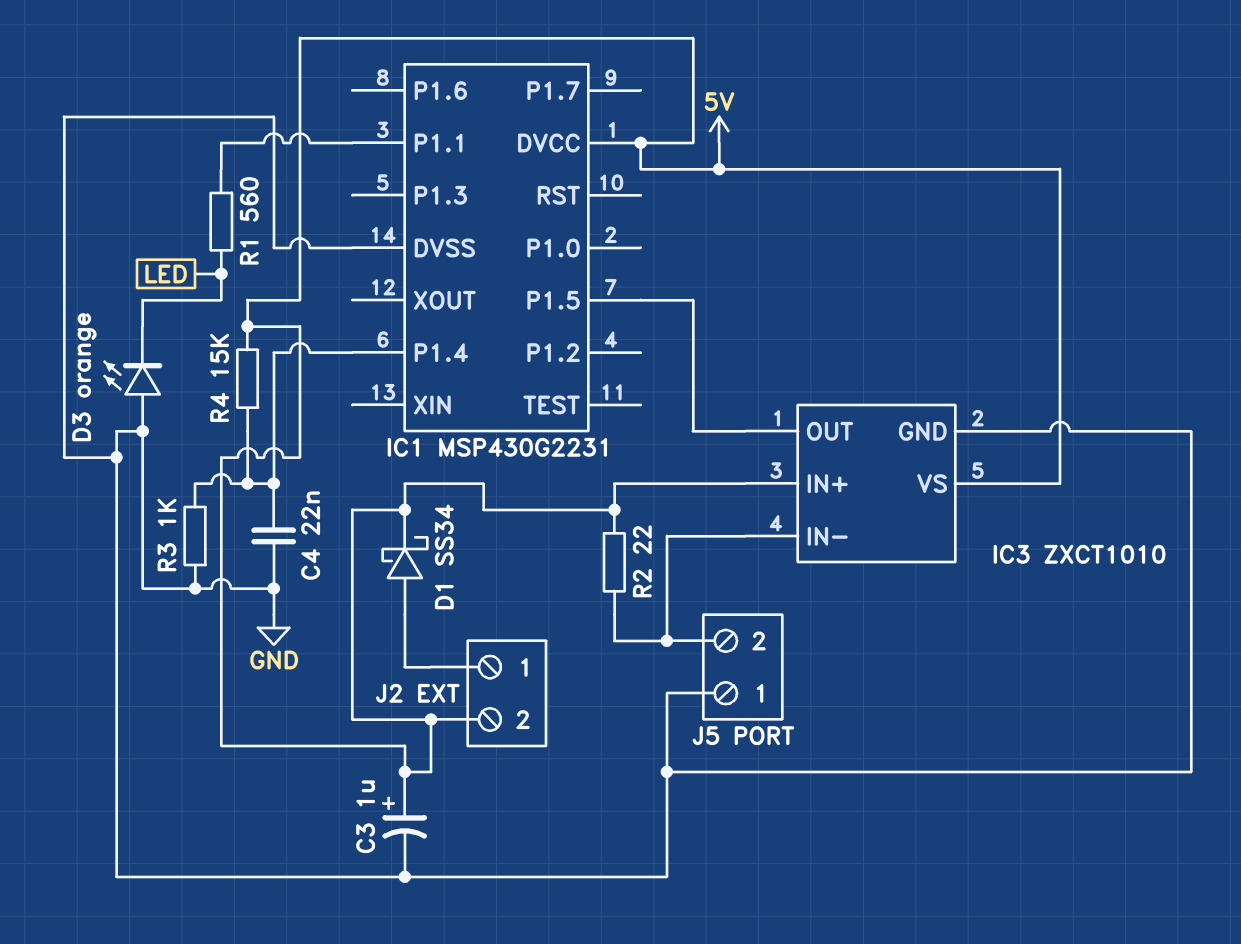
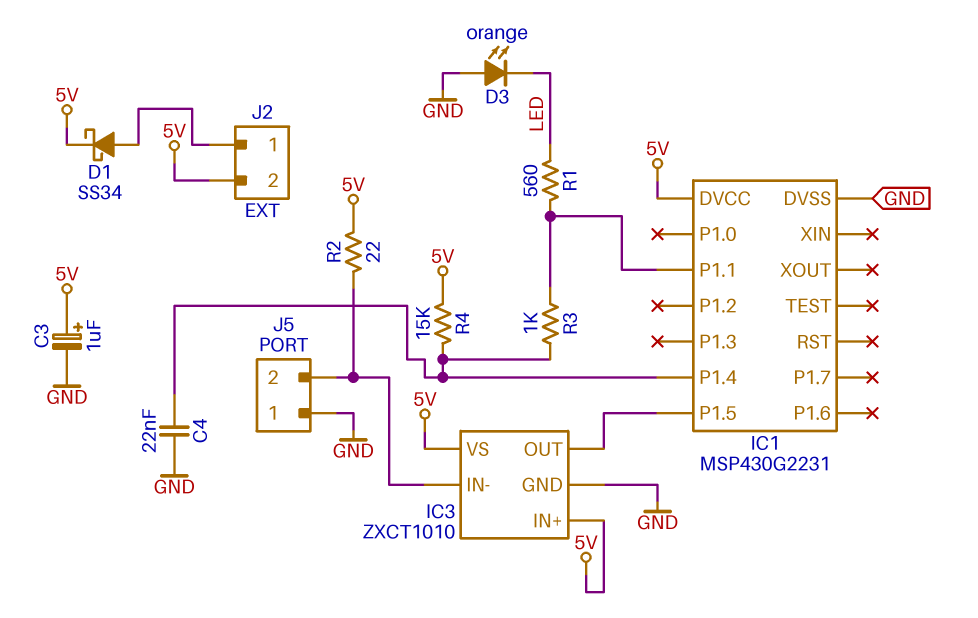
R3: 1k (GND, IC1/P1.4) -> 1k (IC1/P1.1, IC1/P1.4)

